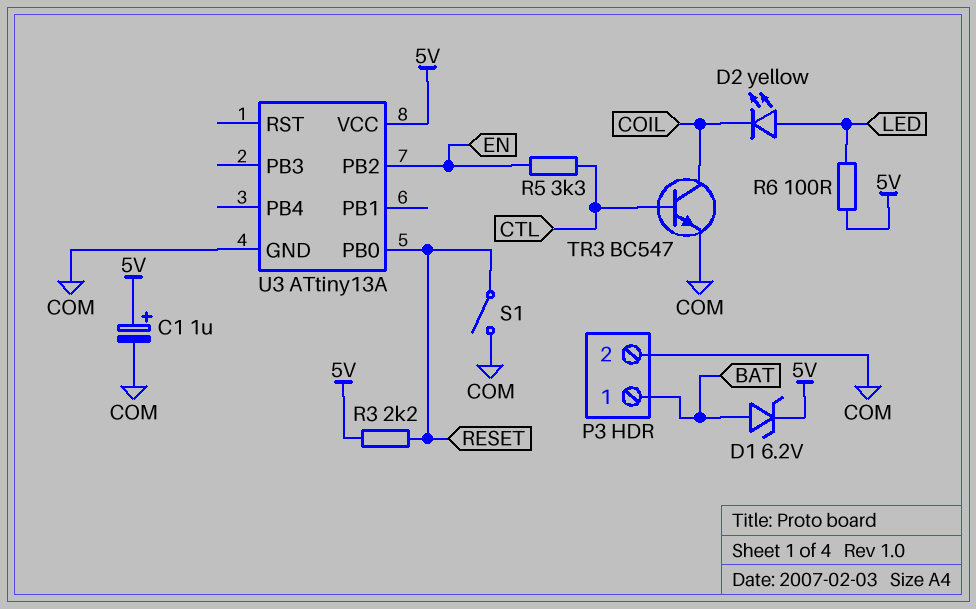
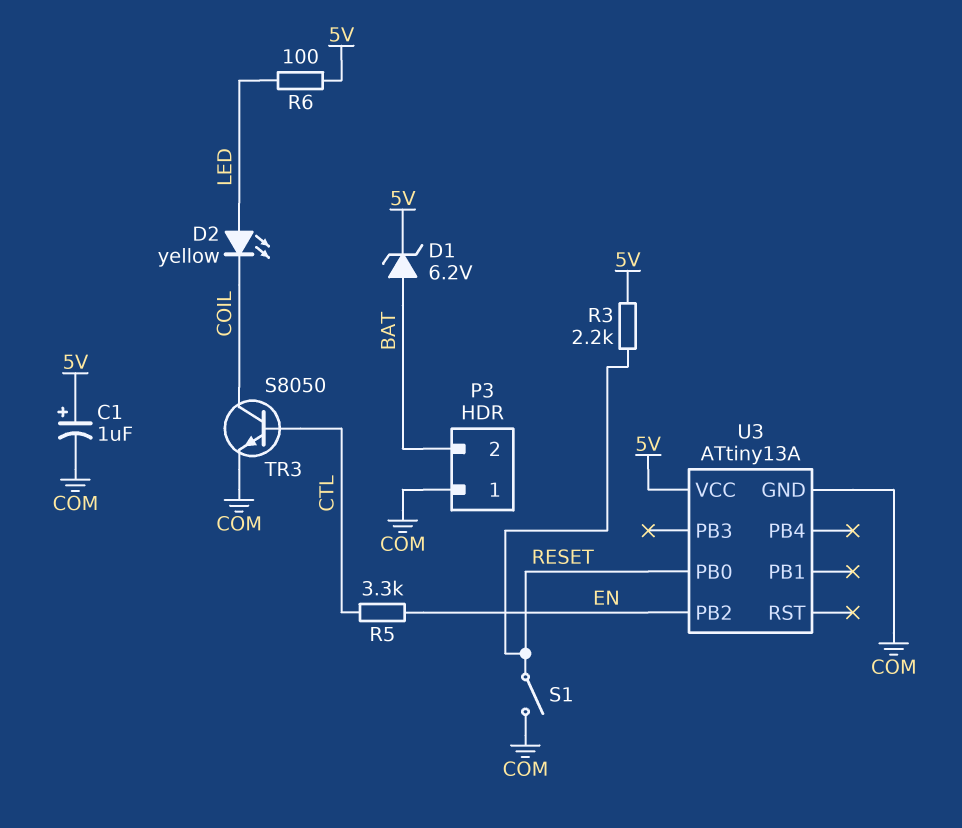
P3 pin 1: BAT -> COM
P3 pin 2: COM -> BAT
TR3: NPN BC547 (B CTL, C COIL, E COM) -> NPN S8050 (B CTL, C COIL, E COM)

